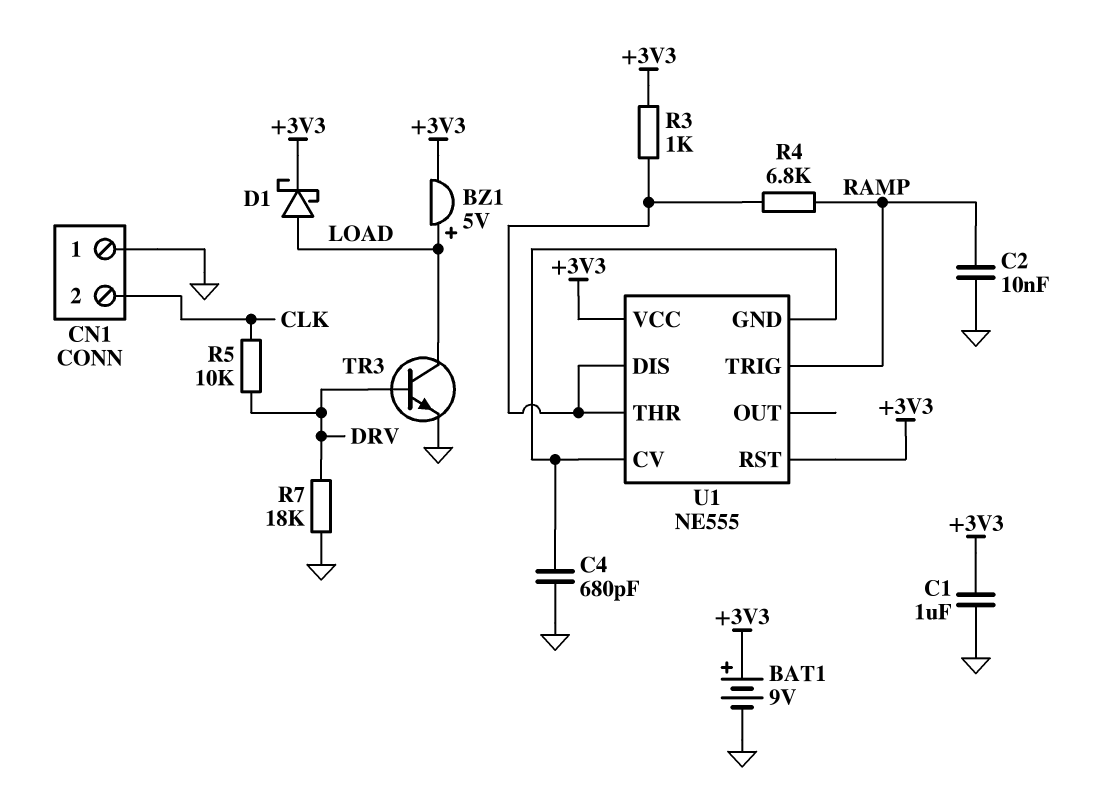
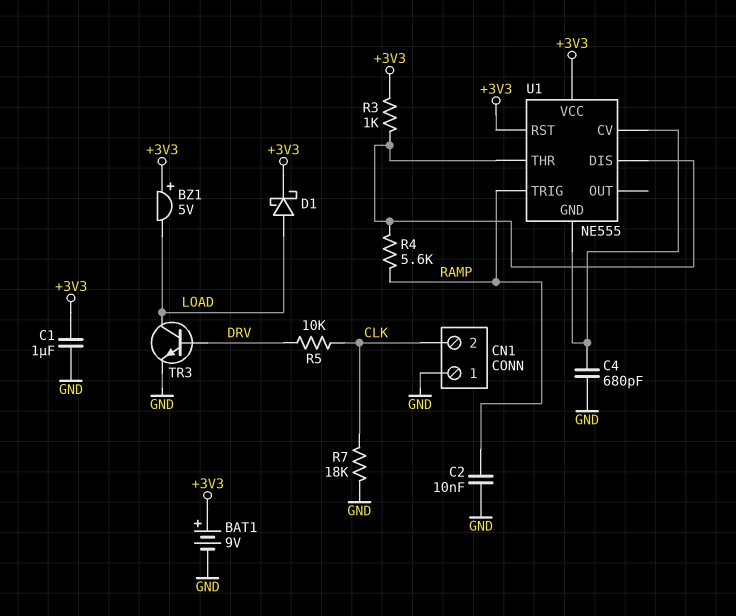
BZ1: buzzer 5V (plus LOAD, minus +3V3) -> buzzer 5V (plus +3V3, minus LOAD)
R4: 6.8k (RAMP, U1/DIS) -> 5.6k (RAMP, U1/DIS)
R7: 18k (DRV, GND) -> 18k (CLK, GND)

